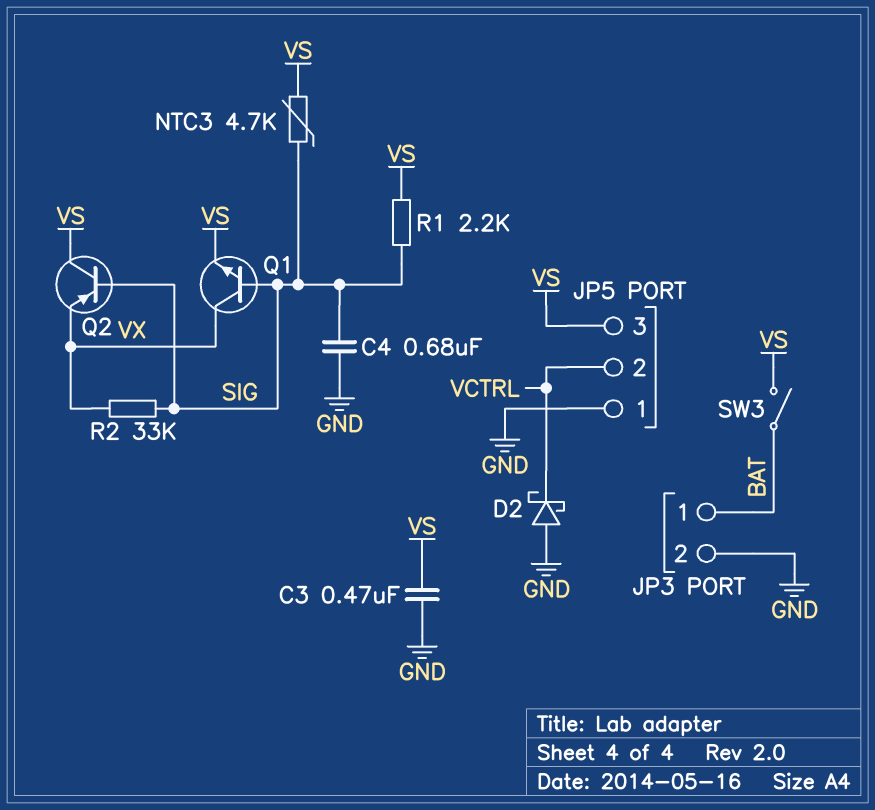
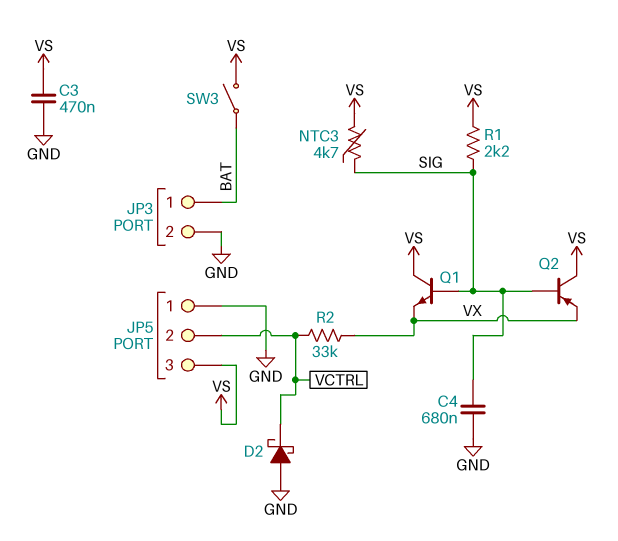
Q1: NPN (B SIG, C VX, E VS) -> NPN (B SIG, C VS, E VX)
R2: 33k (SIG, VX) -> 33k (VCTRL, VX)

